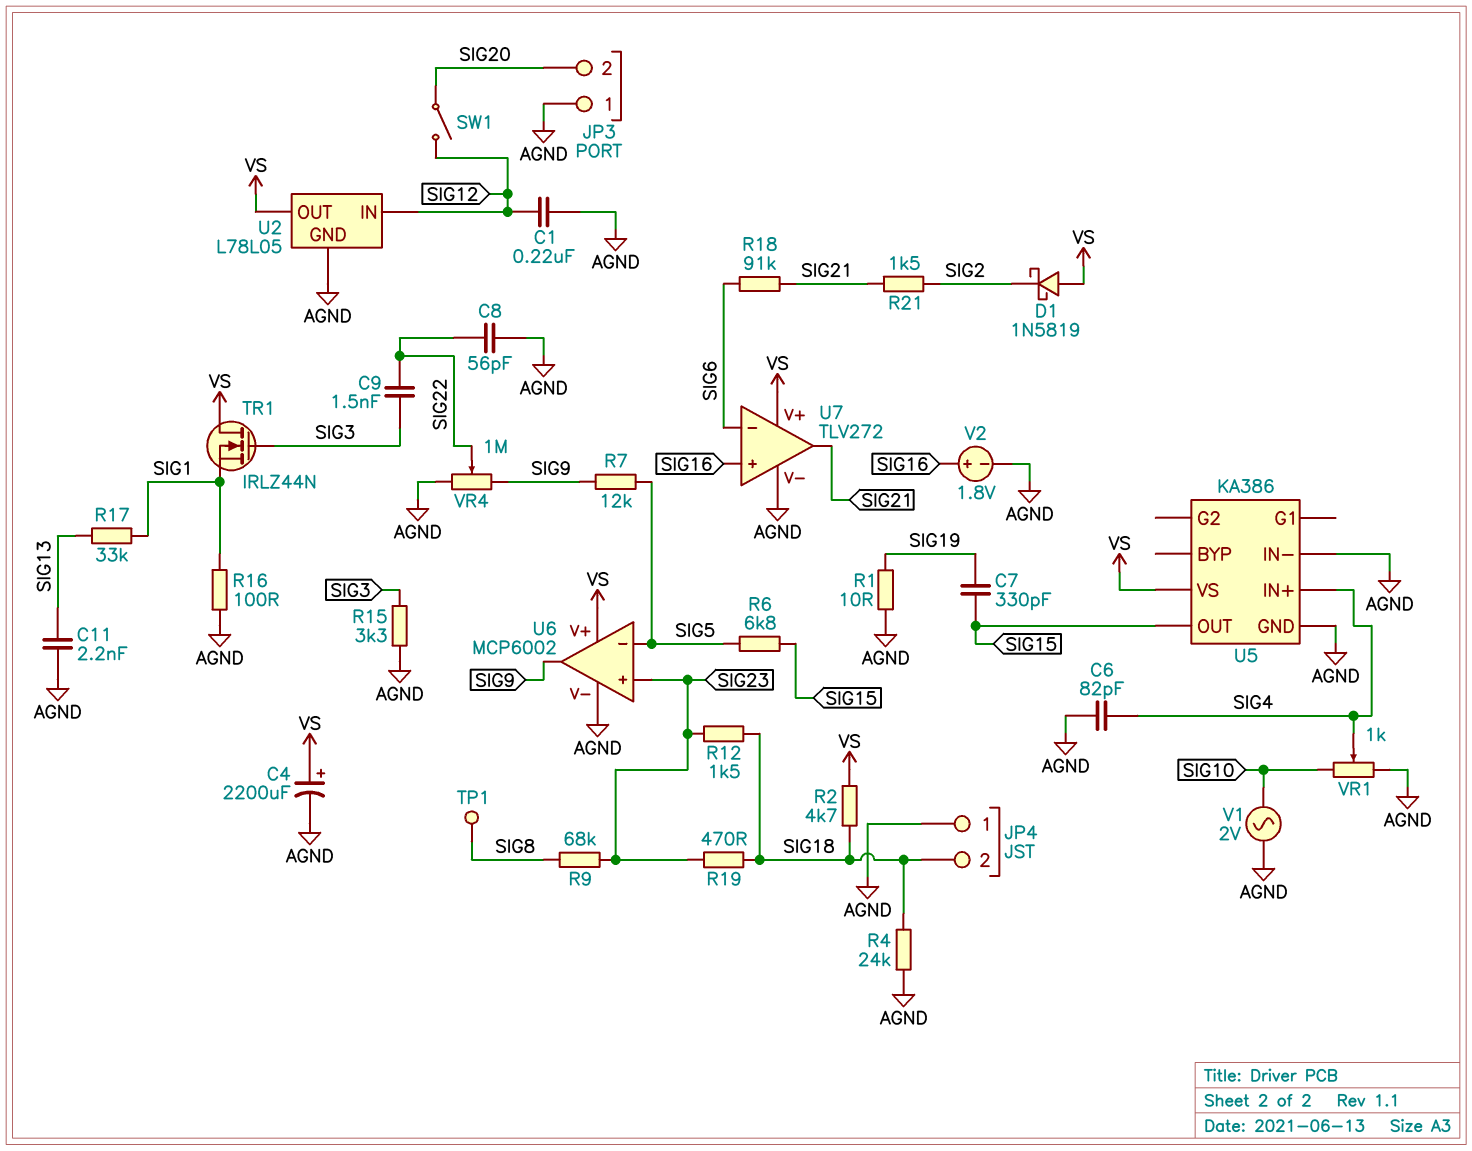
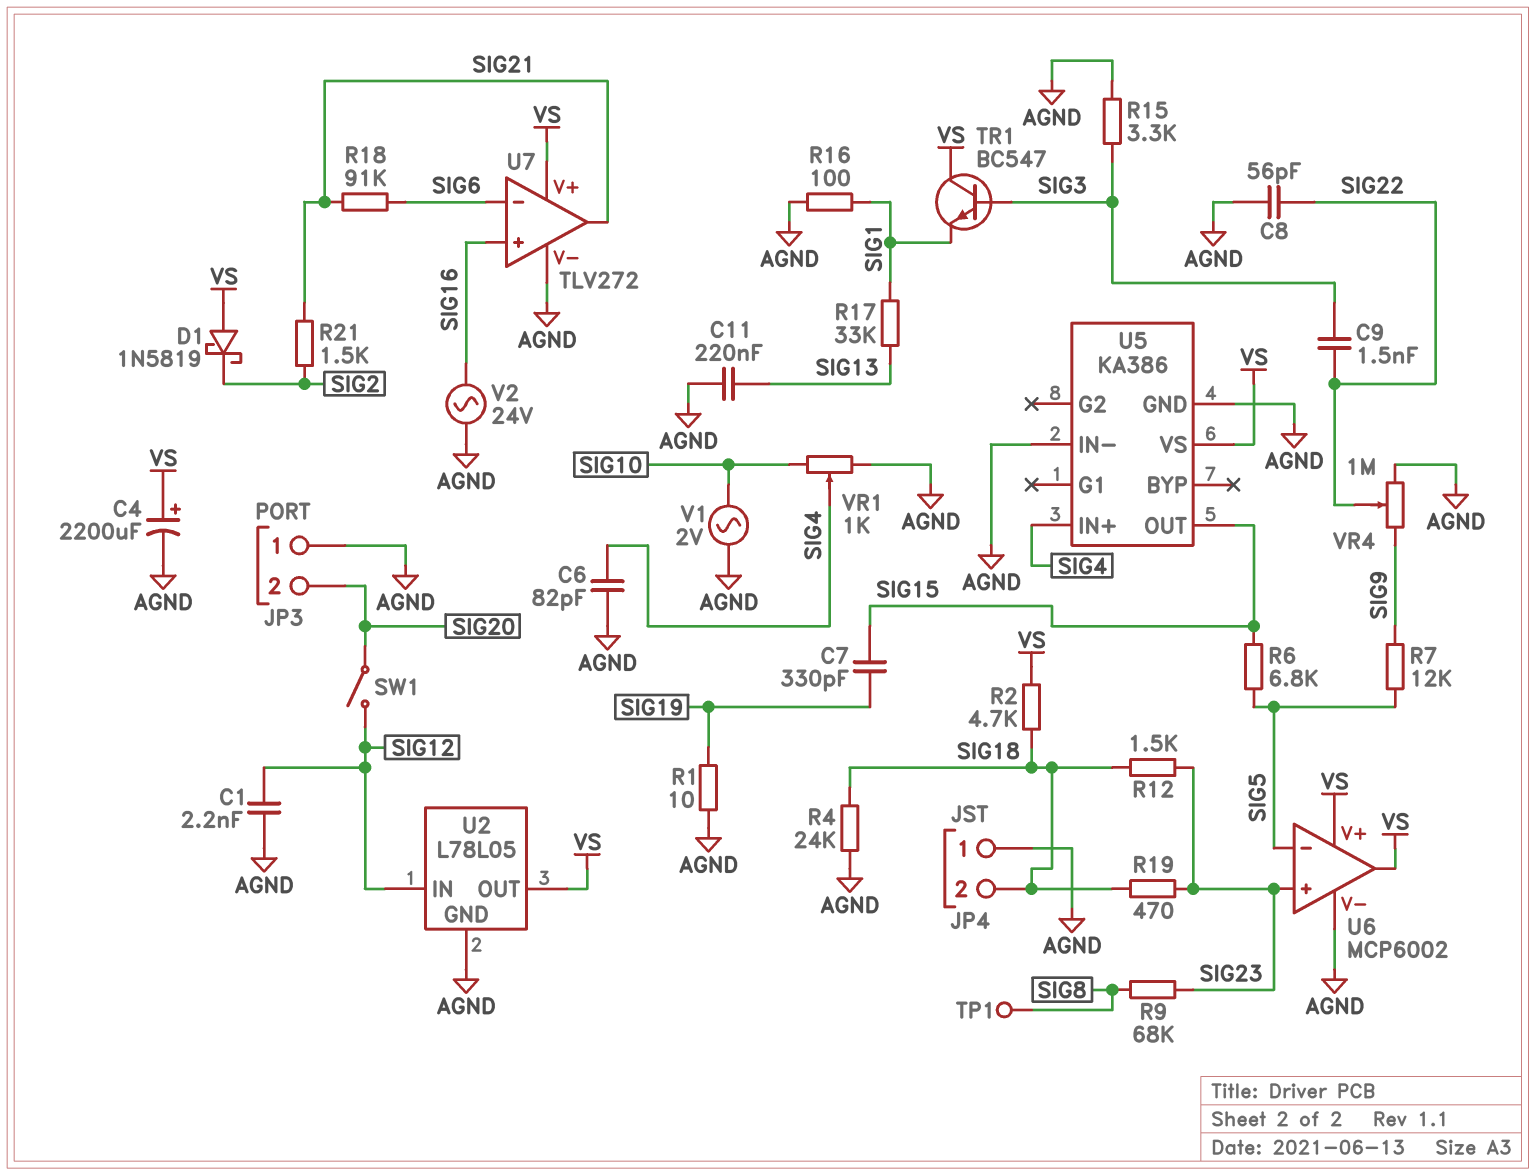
C1: 220nF (AGND, SIG12) -> 2.2nF (AGND, SIG12)
C11: 2.2nF (AGND, SIG13) -> 220nF (AGND, SIG13)
TR1: NMOS IRLZ44N (G SIG3, D VS, S SIG1) -> NPN BC547 (B SIG3, C VS, E SIG1)
U6 pin out: SIG9 -> VS
V2: 1.8V (plus SIG16, minus AGND) -> AC 24V (AGND, SIG16)

